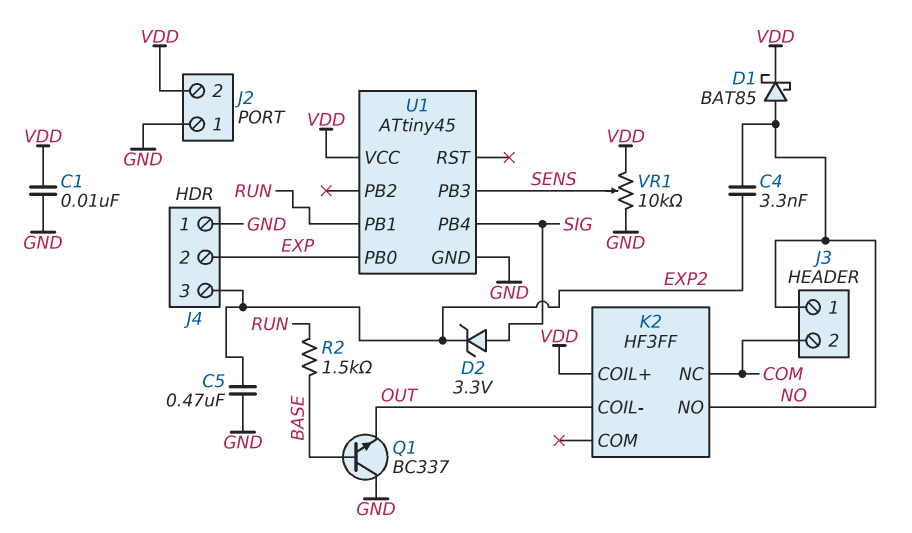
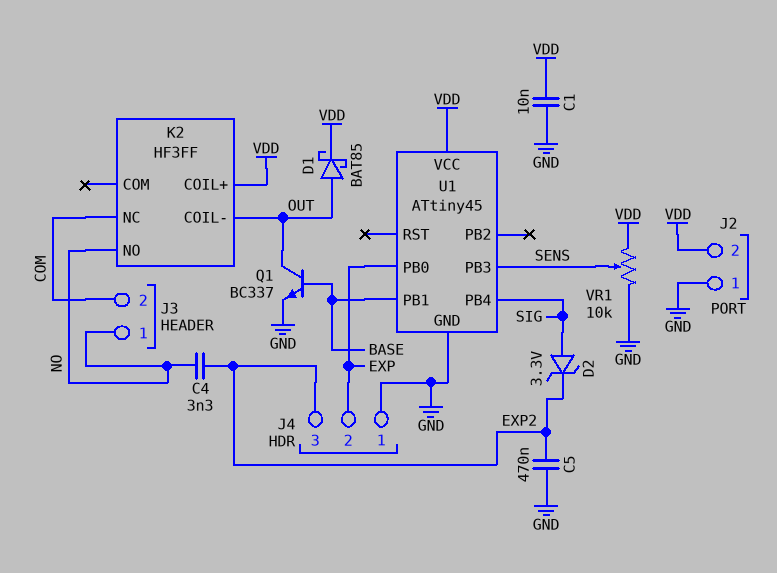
D1: schottky BAT85 (A NO, K VDD) -> schottky BAT85 (A OUT, K VDD)
Q1: NPN BC337 (B BASE, C GND, E OUT) -> NPN BC337 (B BASE, C OUT, E GND)
R2: 1.5k (BASE, RUN) -> none
U1 pin PB1: RUN -> BASE

